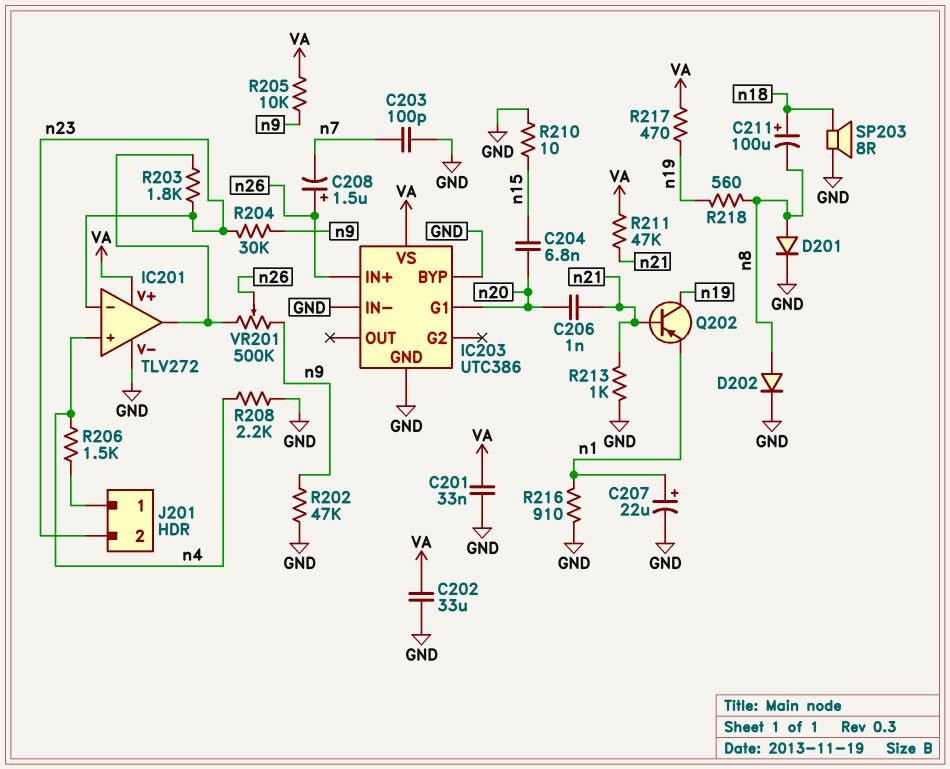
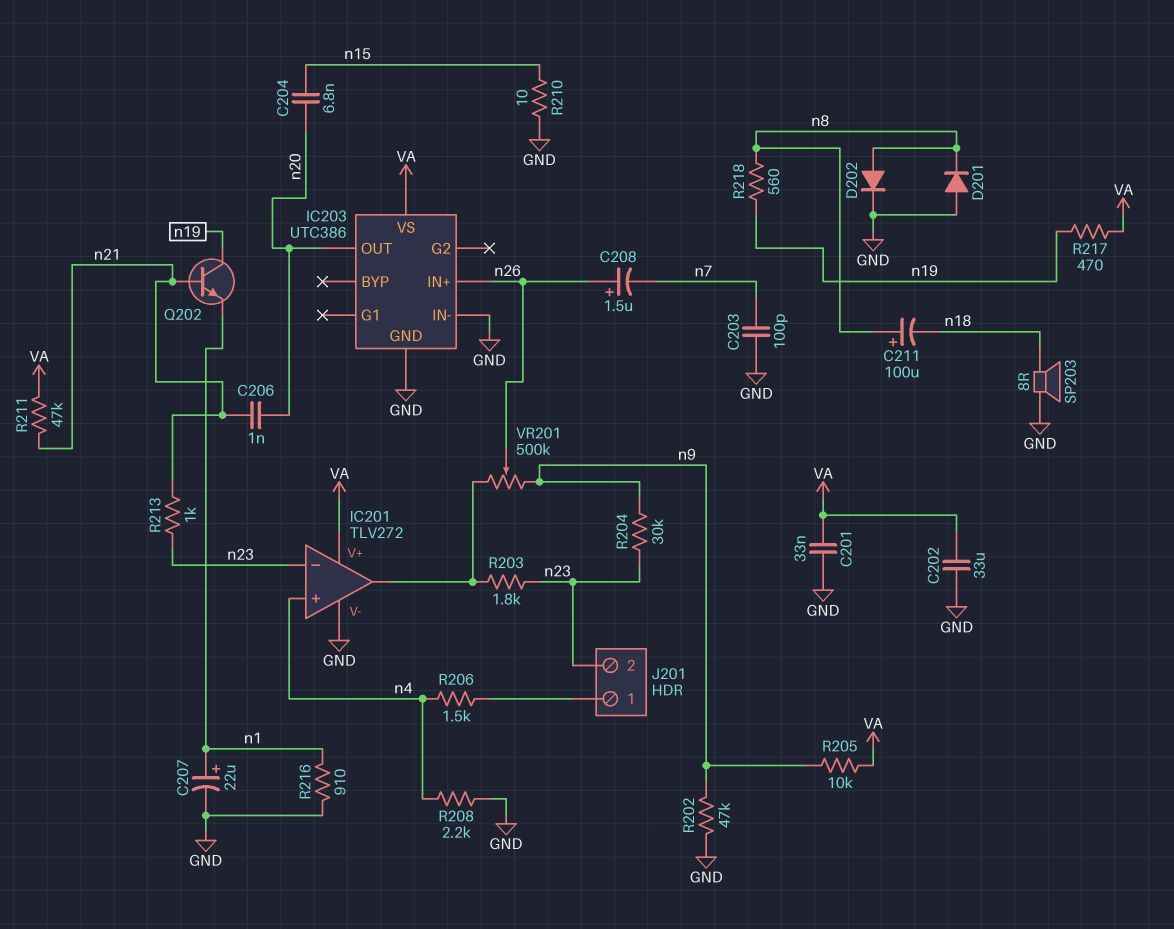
C211: 100uF (plus n18, minus n8) -> 100uF (plus n8, minus n18)
D201: diode (A n8, K GND) -> diode (A GND, K n8)
IC203 pin BYP: GND -> none
IC203 pin G1: n20 -> none
IC203 pin OUT: none -> n20
Q202: PNP (B n21, C n19, E n1) -> NPN (B n21, C n19, E n1)
R213: 1k (GND, n21) -> 1k (n21, n23)

